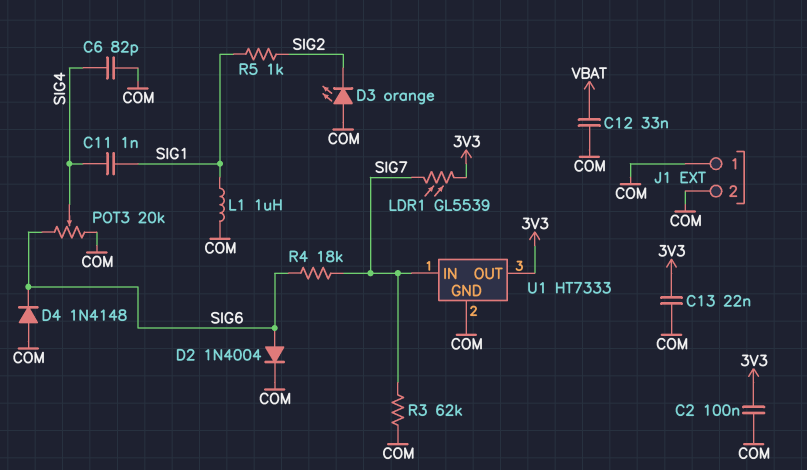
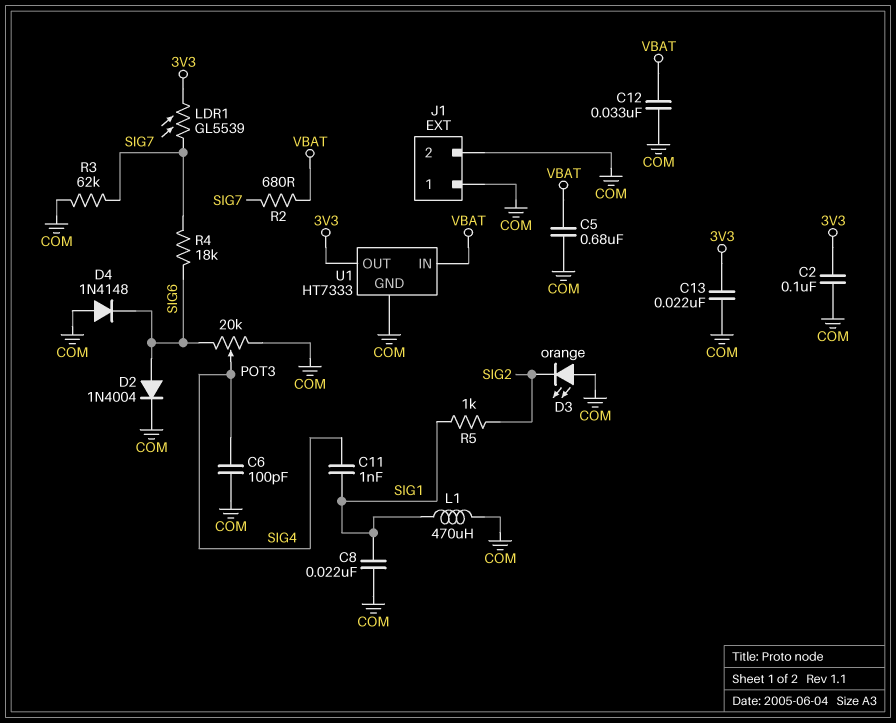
C5: none -> 680nF (COM, VBAT)
C6: 82pF (COM, SIG4) -> 100pF (COM, SIG4)
C8: none -> 22nF (COM, SIG1)
L1: 1uH (COM, SIG1) -> 470uH (COM, SIG1)
R2: none -> 680 (SIG7, VBAT)
U1 pin IN: SIG7 -> VBAT

